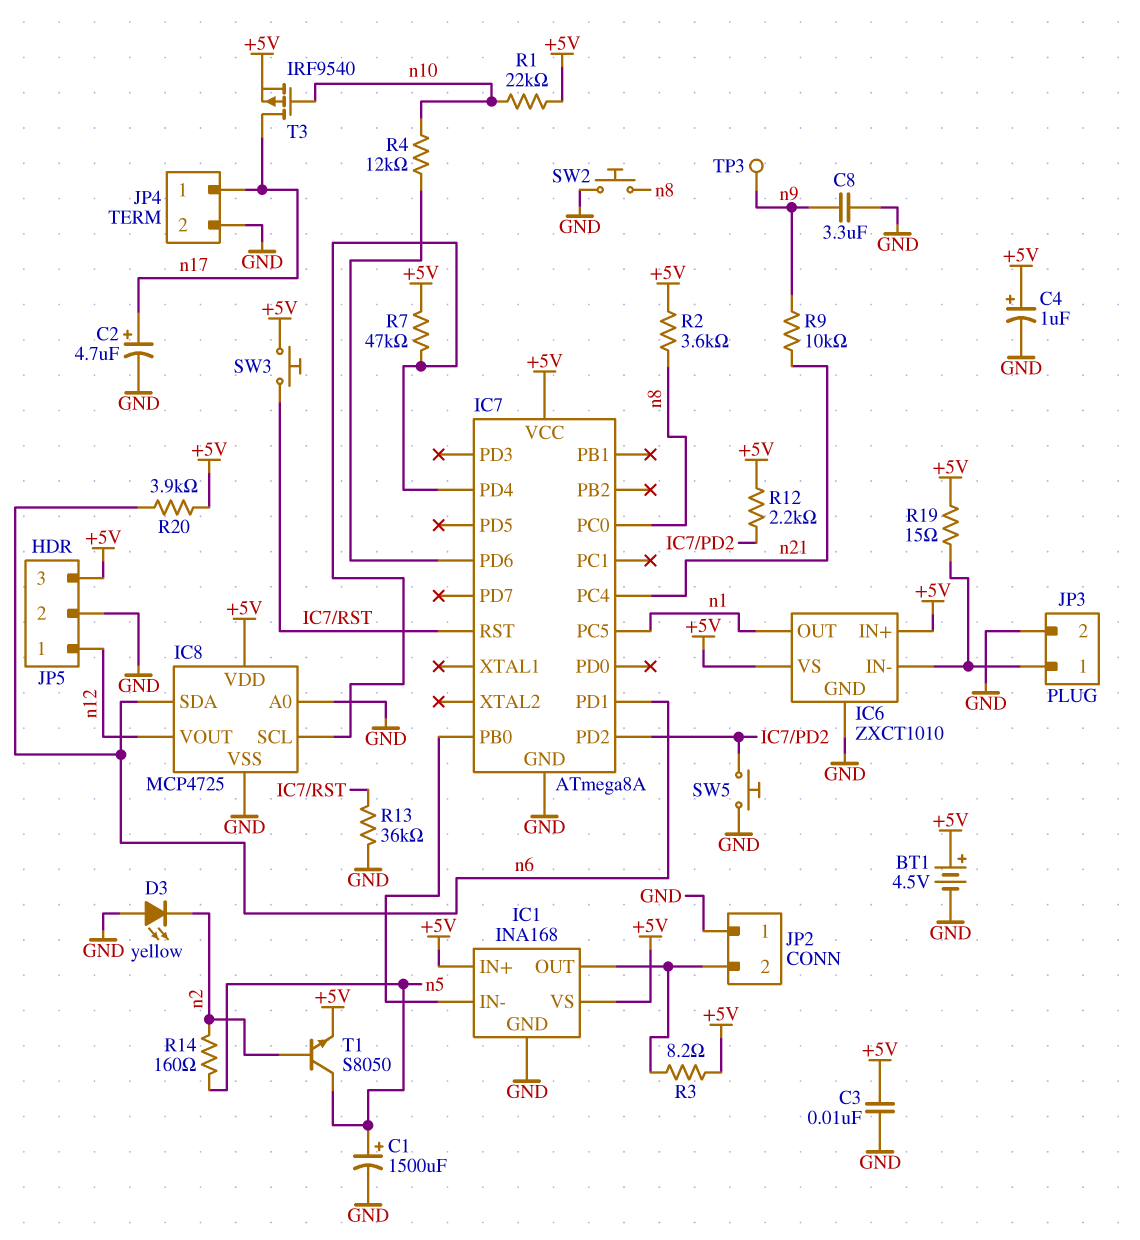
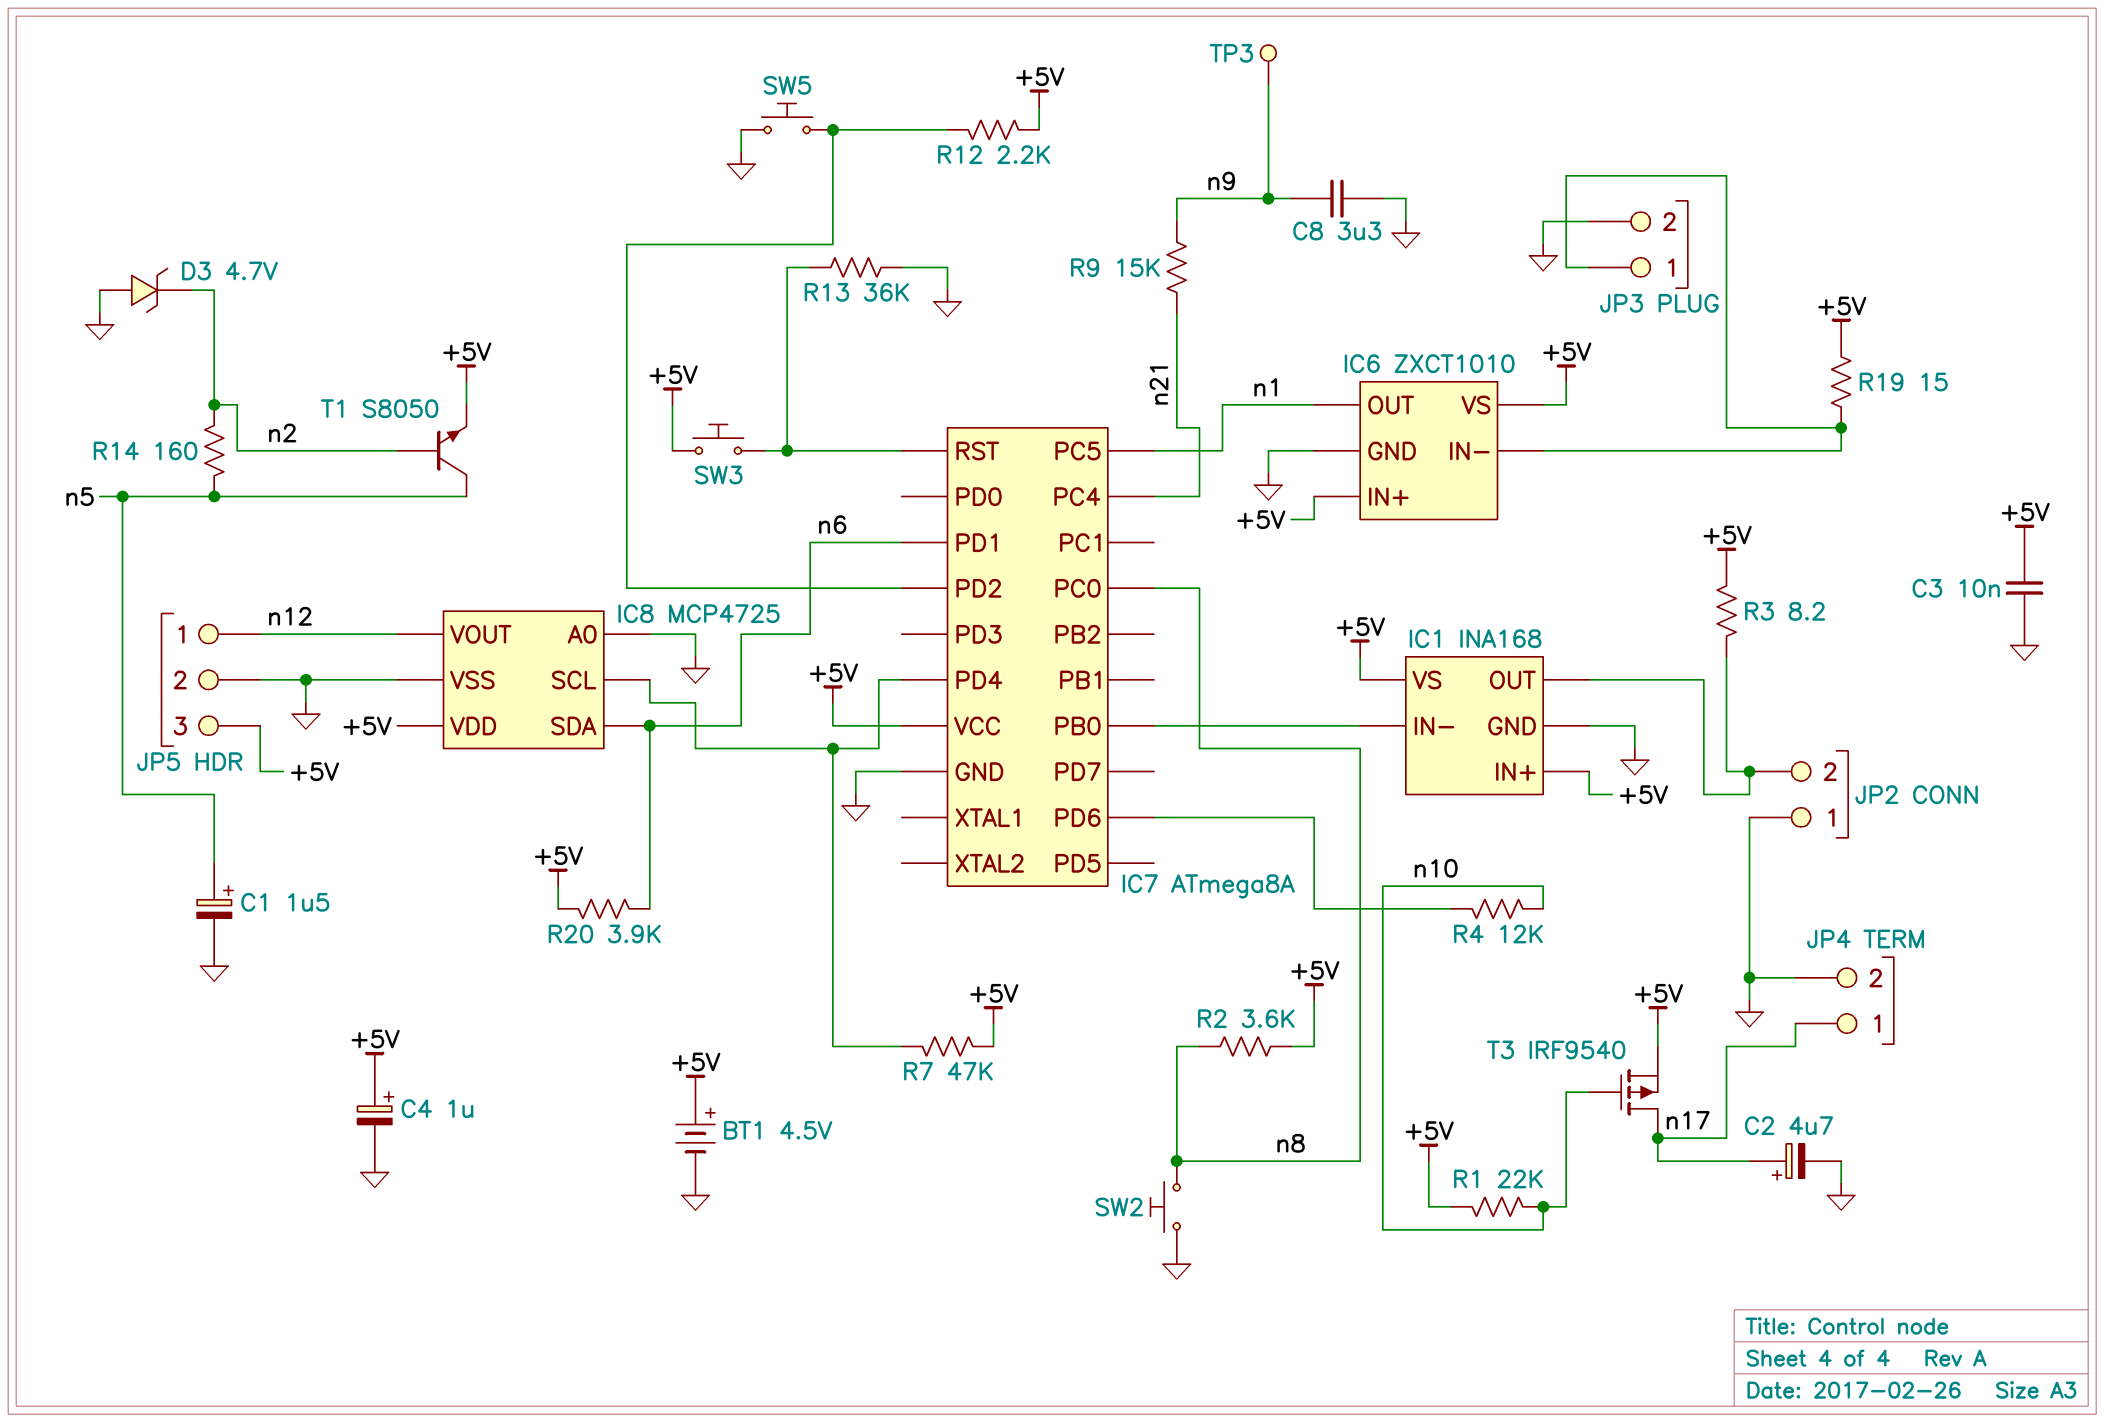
C1: 1500uF (plus n5, minus GND) -> 1.5uF (plus n5, minus GND)
D3: LED yellow (A GND, K n2) -> zener 4.7V (A GND, K n2)
R9: 10k (n9, n21) -> 15k (n9, n21)

